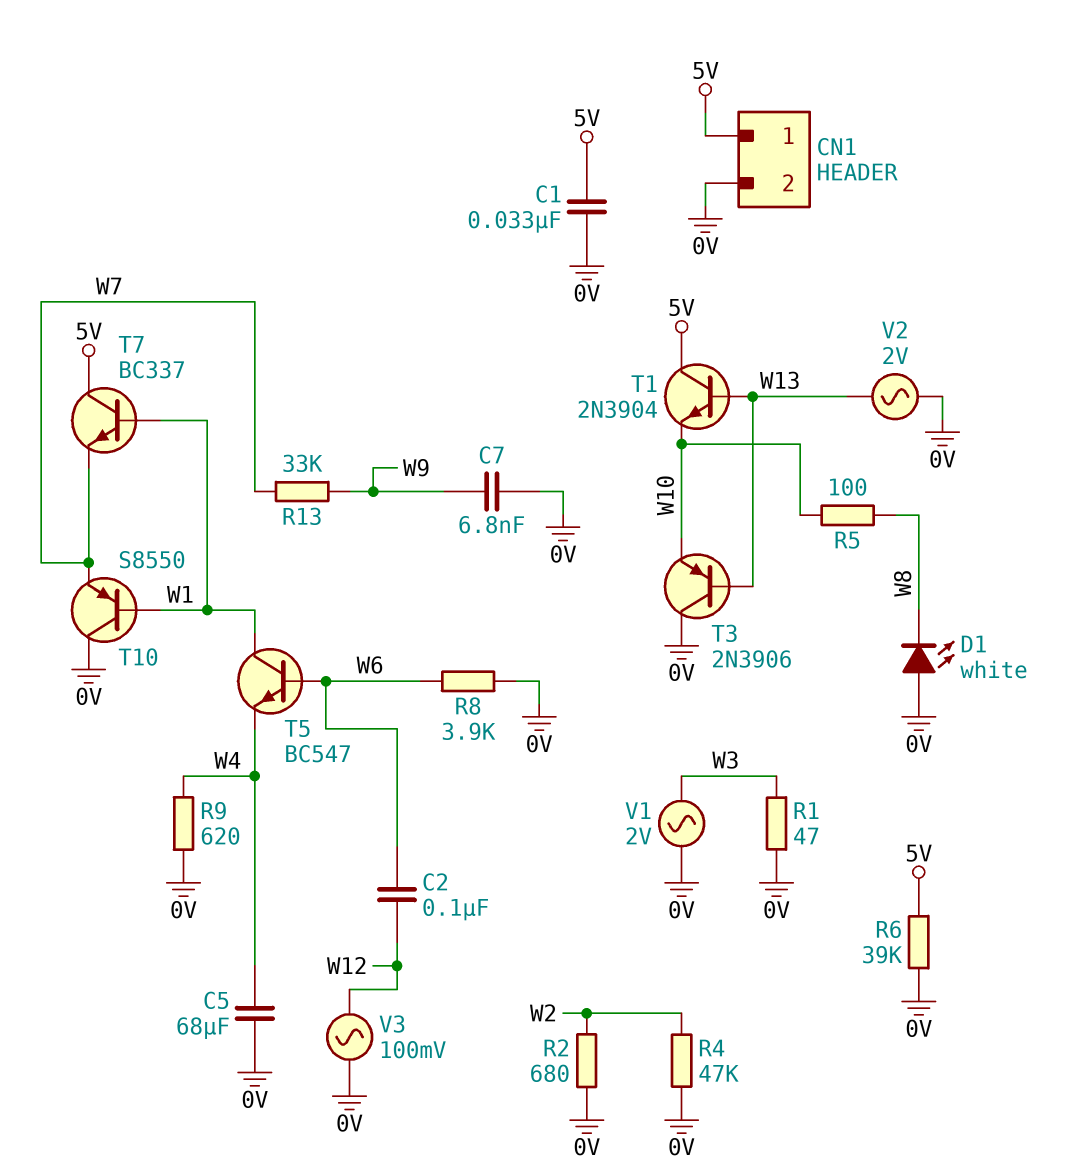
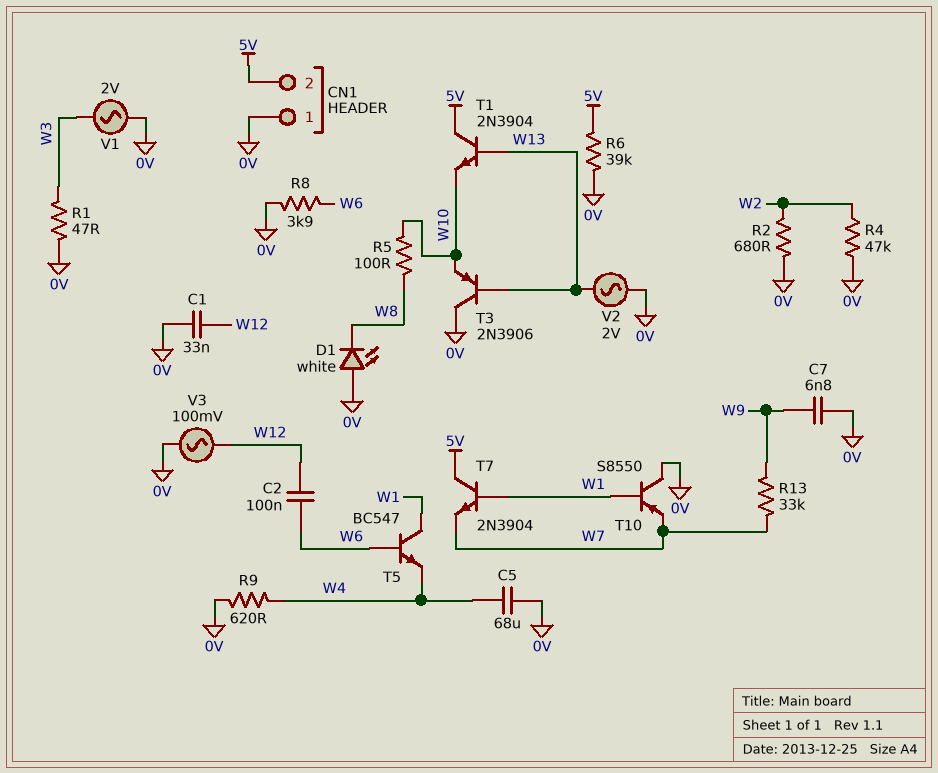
C1: 33nF (0V, 5V) -> 33nF (0V, W12)
CN1 pin 1: 5V -> 0V
CN1 pin 2: 0V -> 5V
T7: NPN BC337 (B W1, C 5V, E W7) -> NPN 2N3904 (B W1, C 5V, E W7)

